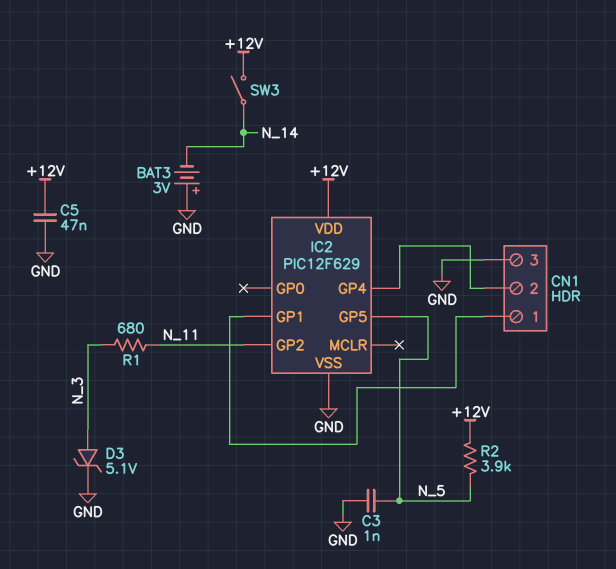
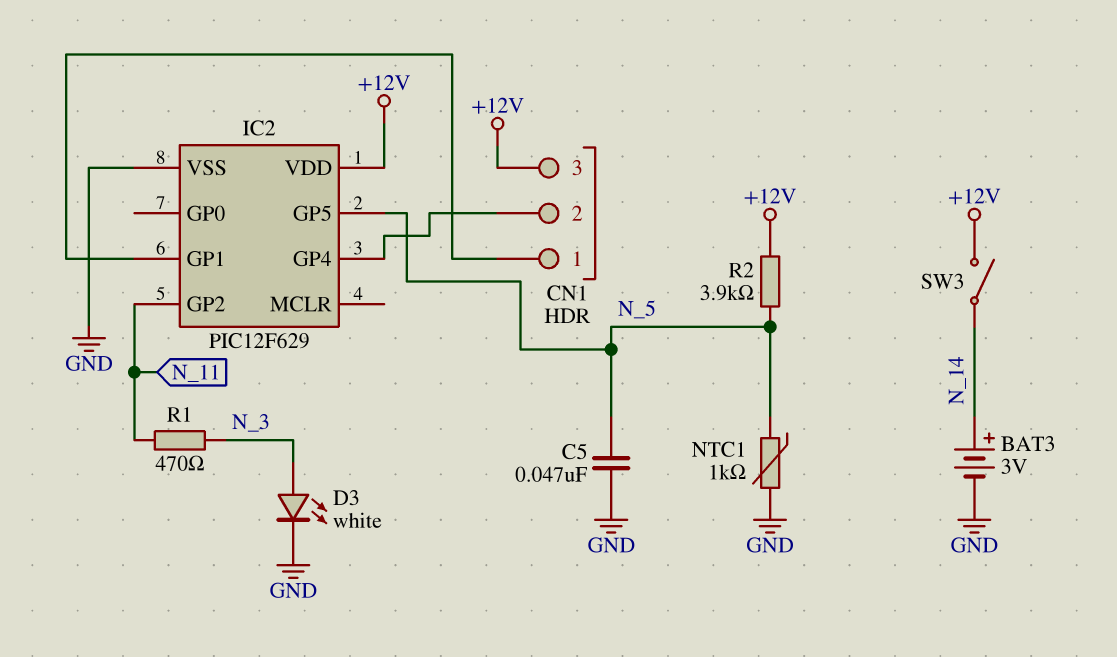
BAT3: 3V (plus GND, minus N_14) -> 3V (plus N_14, minus GND)
C3: 1nF (GND, N_5) -> none
C5: 47nF (+12V, GND) -> 47nF (GND, N_5)
CN1 pin 3: GND -> +12V
D3: zener 5.1V (A N_3, K GND) -> LED white (A N_3, K GND)
NTC1: none -> 1k (GND, N_5)
R1: 680 (N_3, N_11) -> 470 (N_3, N_11)

